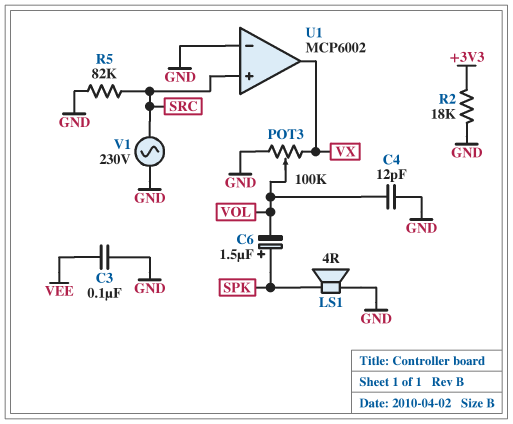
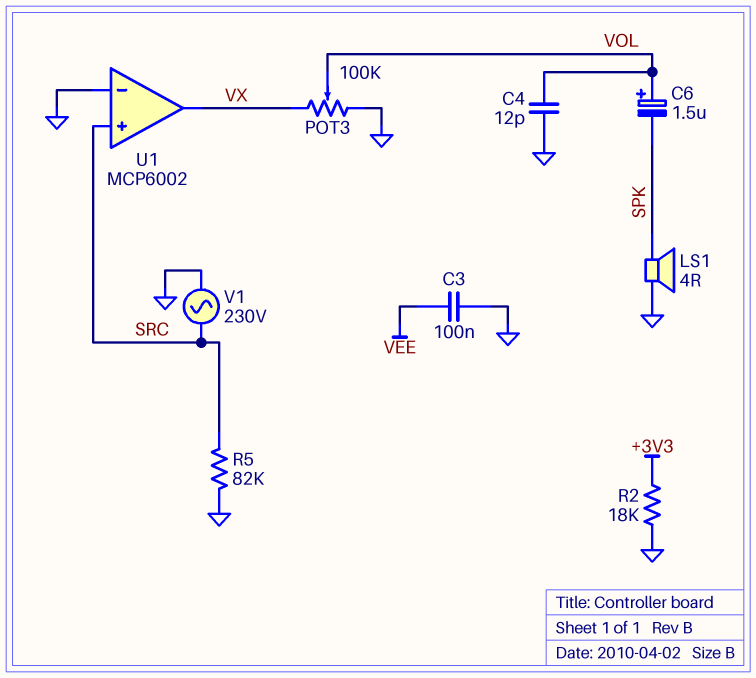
C6: 1.5uF (plus SPK, minus VOL) -> 1.5uF (plus VOL, minus SPK)

